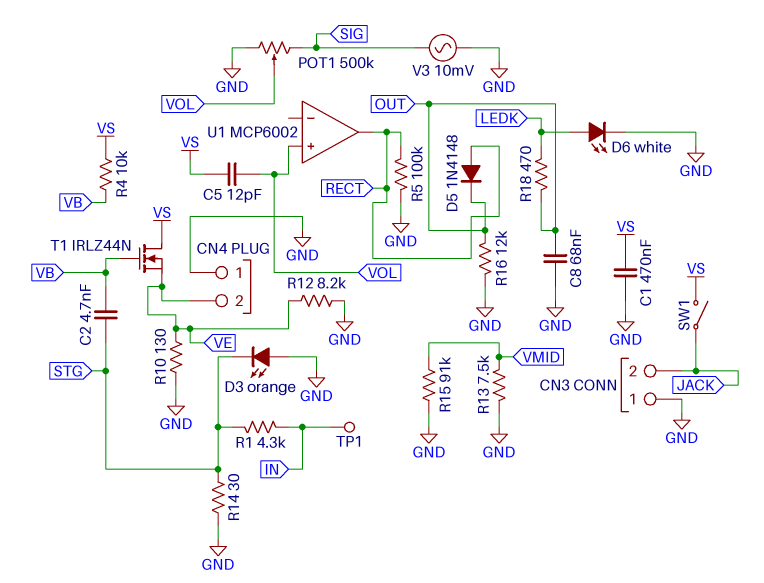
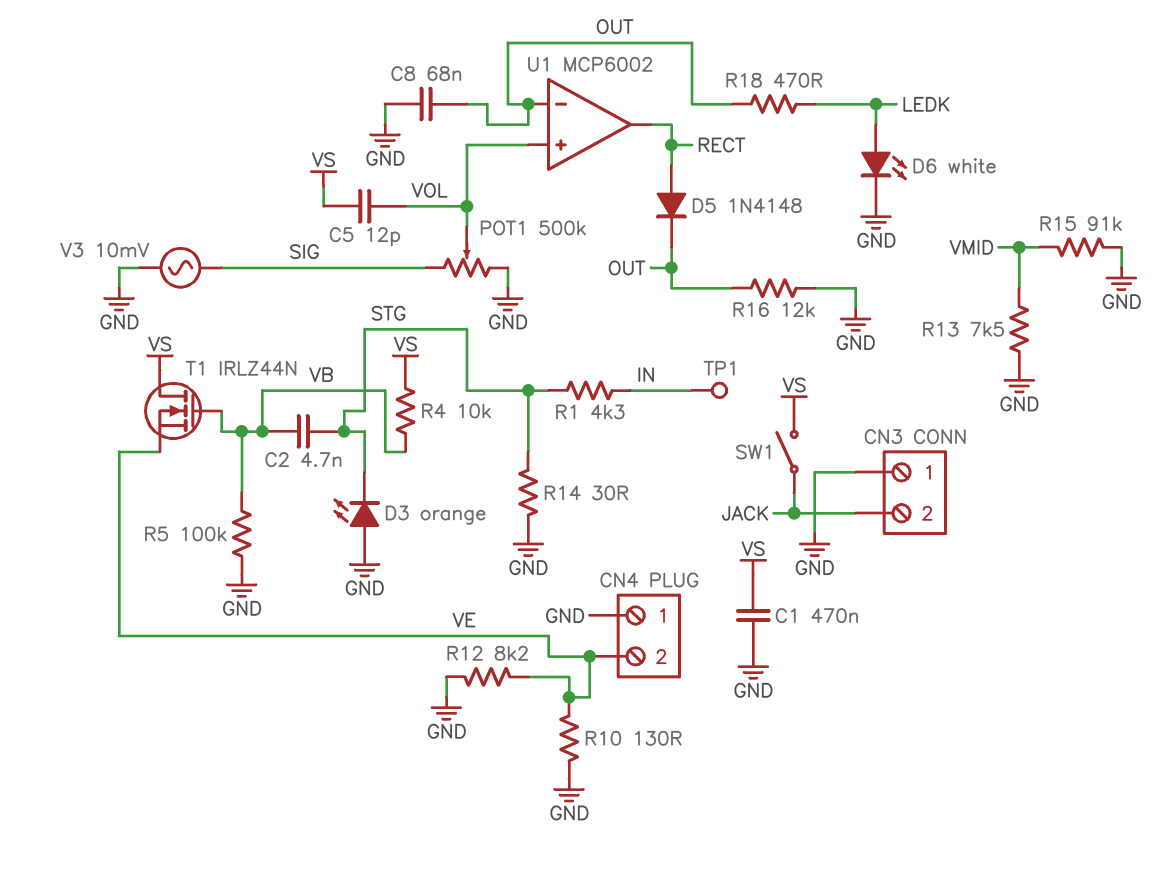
R5: 100k (GND, RECT) -> 100k (GND, VB)
U1 pin in-: none -> OUT

